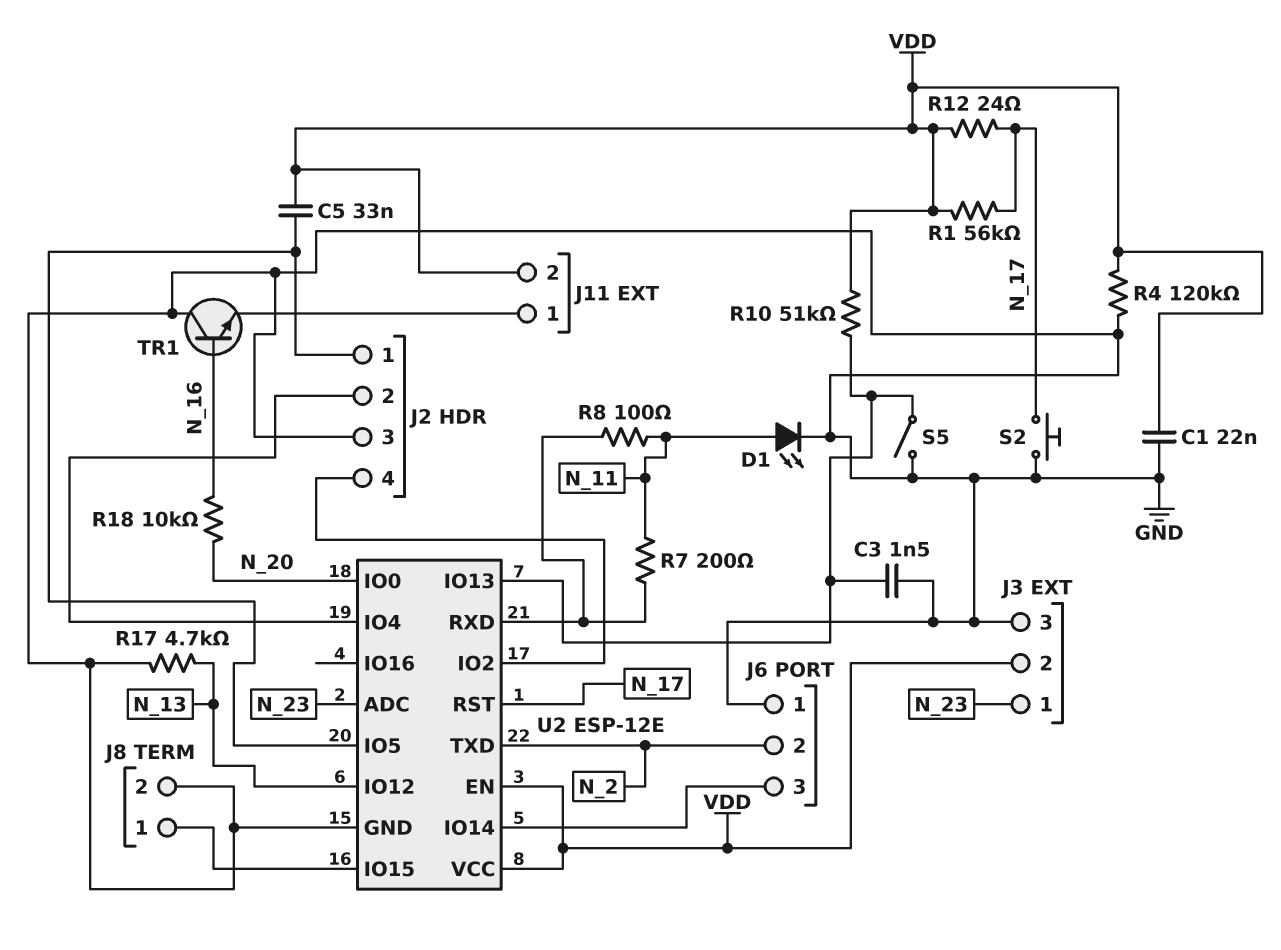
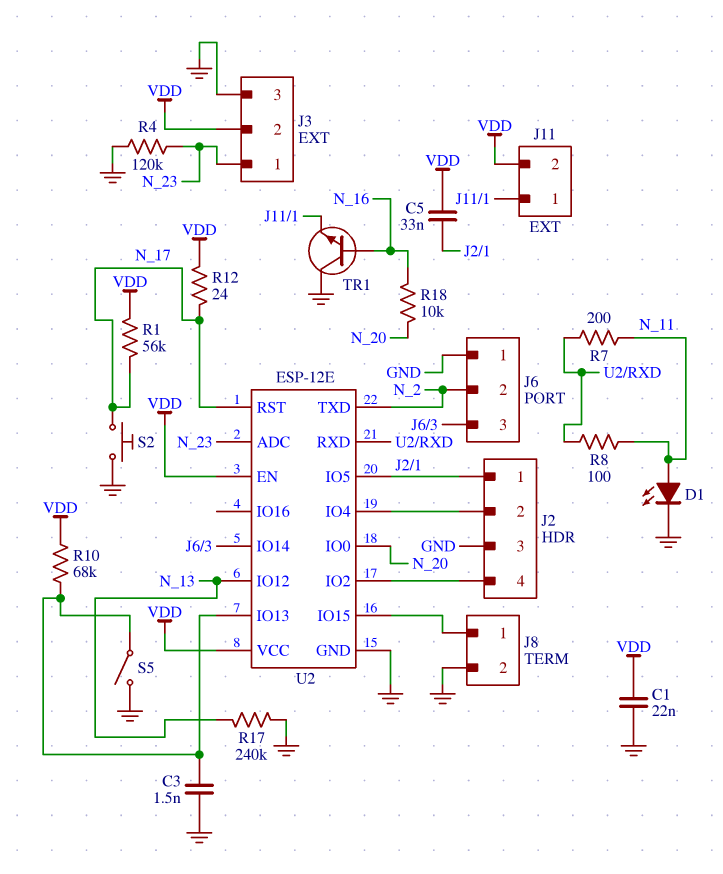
R4: 120k (GND, VDD) -> 120k (GND, N_23)
R10: 51k (U2/IO13, VDD) -> 68k (U2/IO13, VDD)
R17: 4.7k (GND, N_13) -> 240k (GND, N_13)

